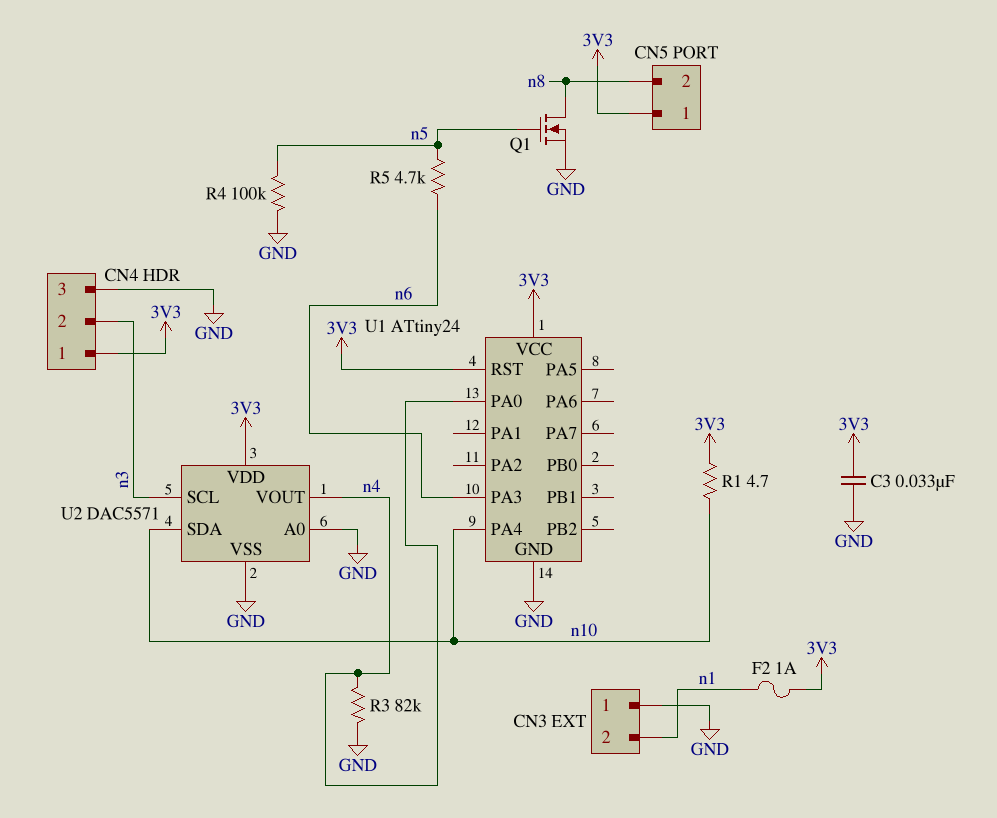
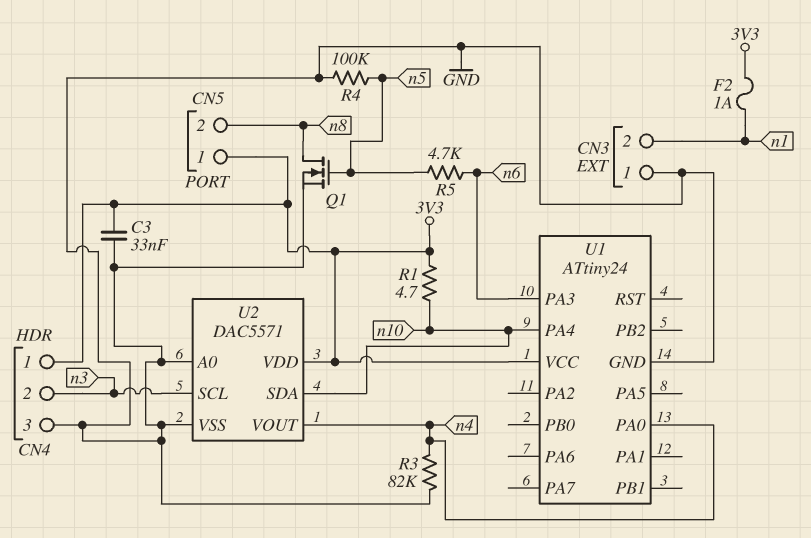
U1 pin RST: 3V3 -> none

